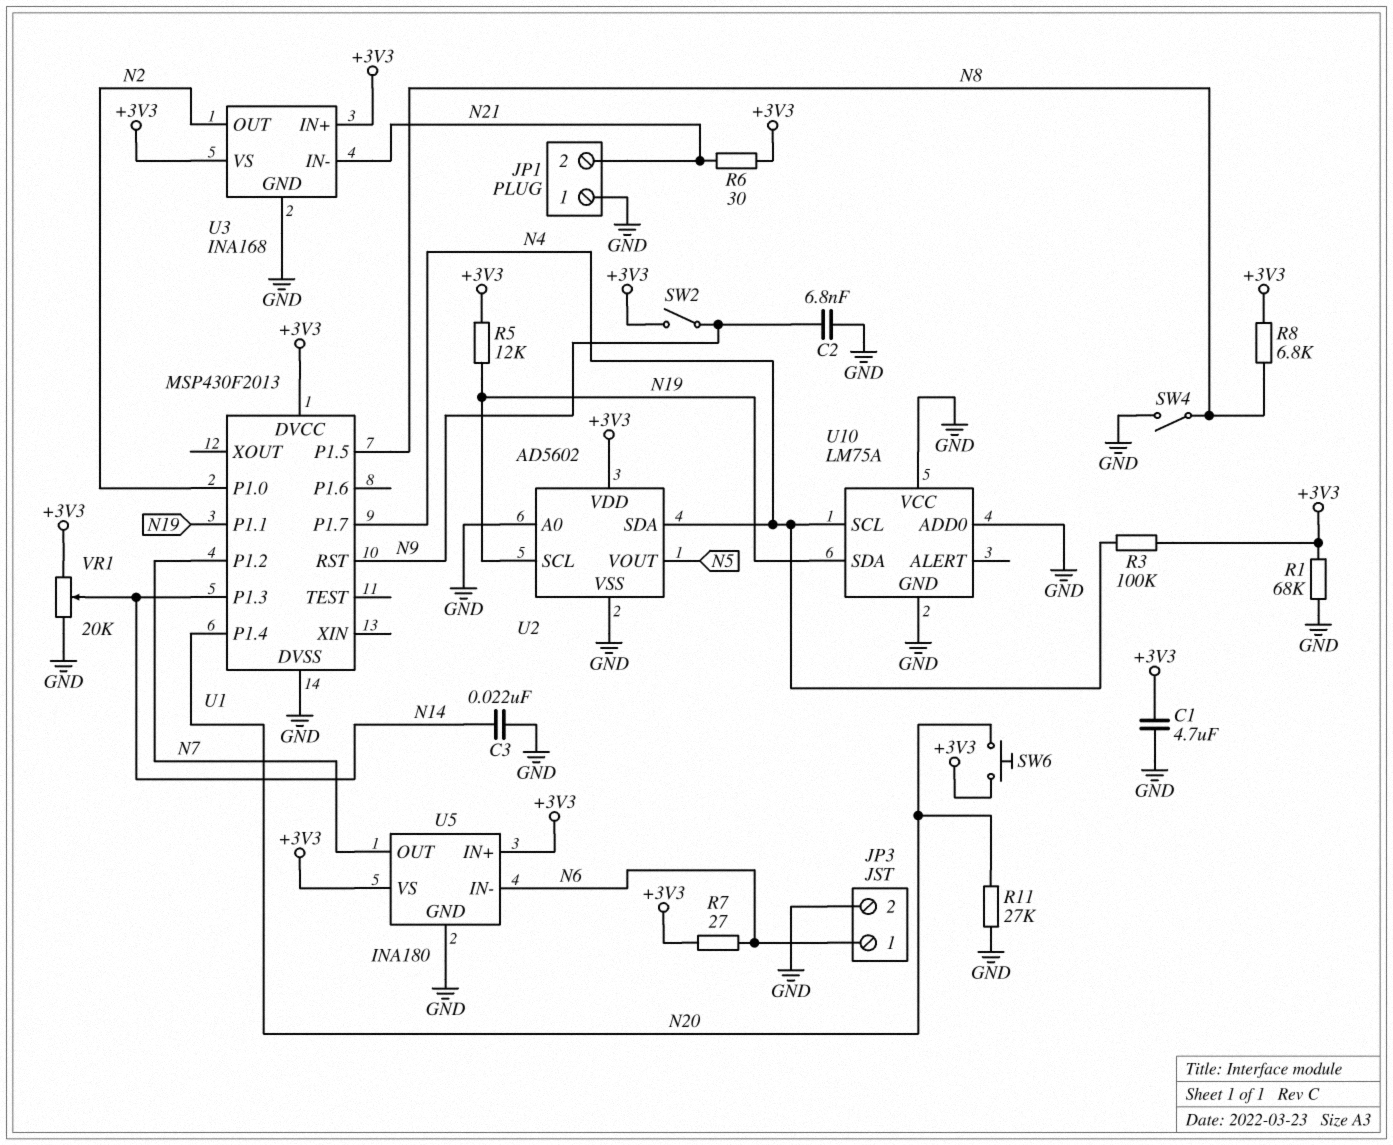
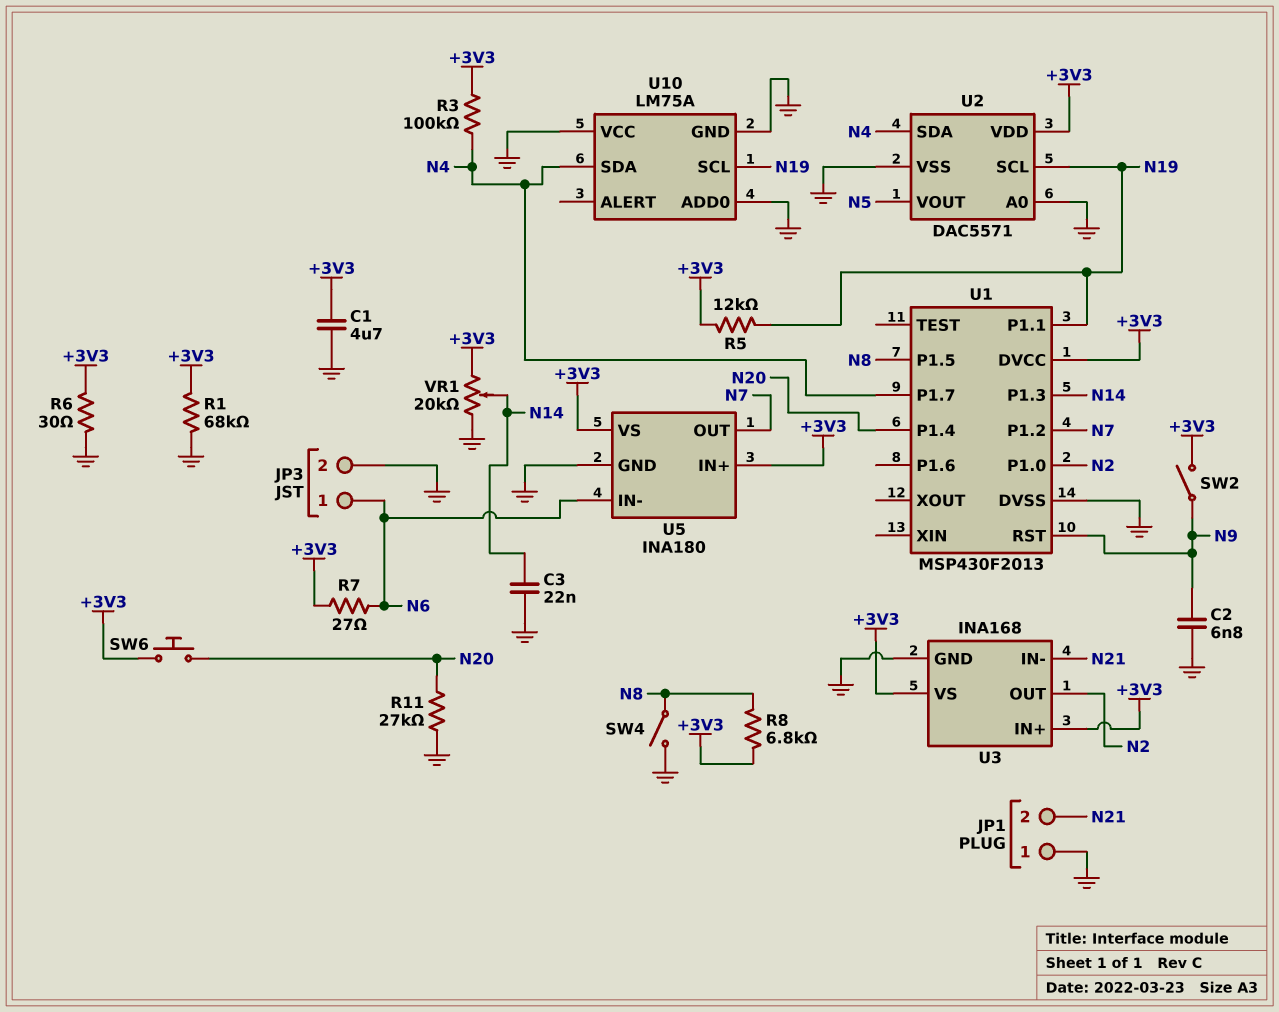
R6: 30 (+3V3, N21) -> 30 (+3V3, GND)
U2: AD5602 -> DAC5571
U10 pin SCL: N4 -> N19
U10 pin SDA: N19 -> N4

